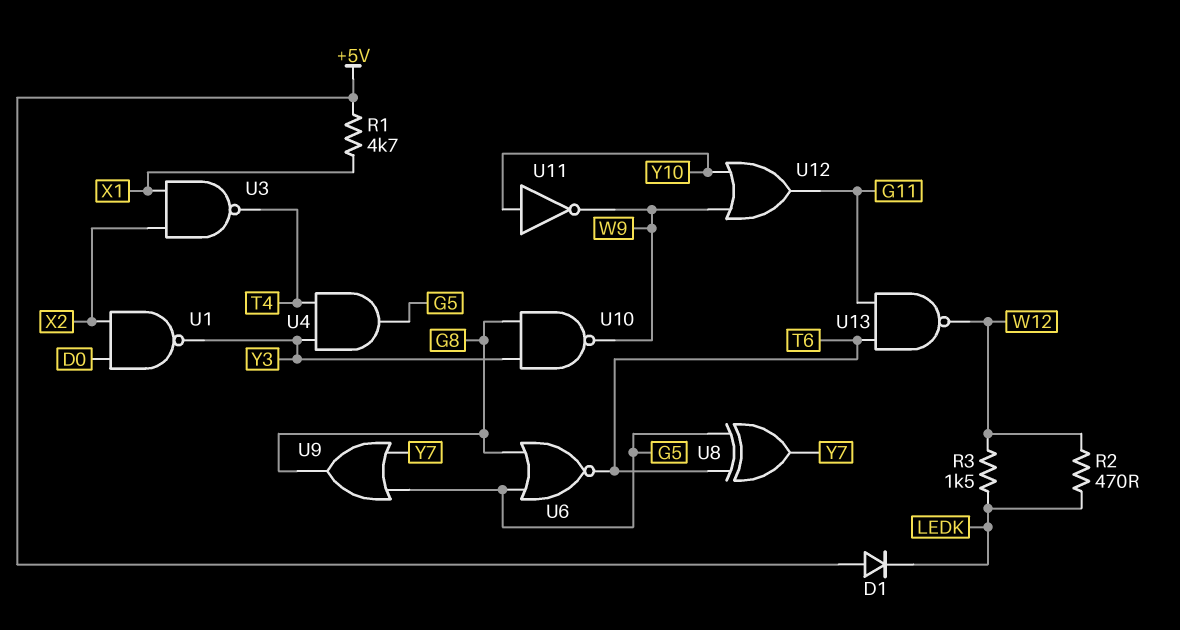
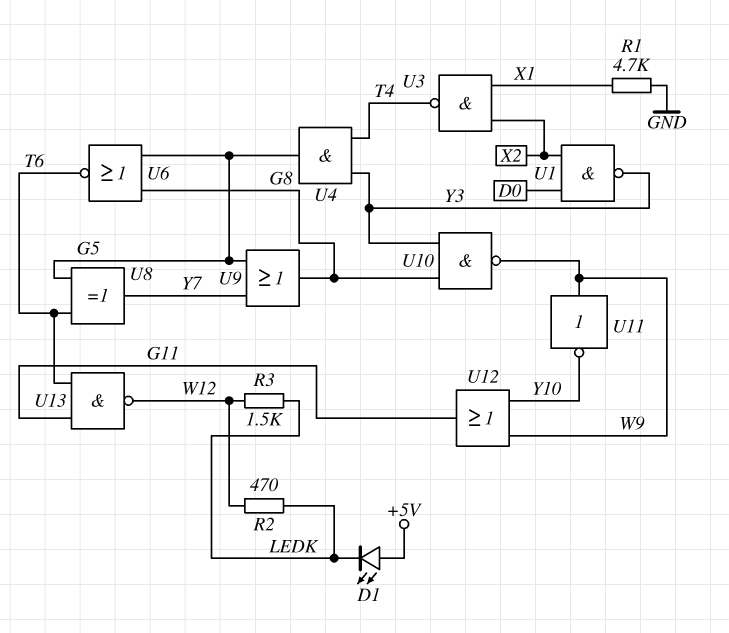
D1: diode (A +5V, K LEDK) -> LED (A +5V, K LEDK)
R1: 4.7k (+5V, X1) -> 4.7k (GND, X1)
U11: NOT (in Y10, out W9) -> NOT (in W9, out Y10)

